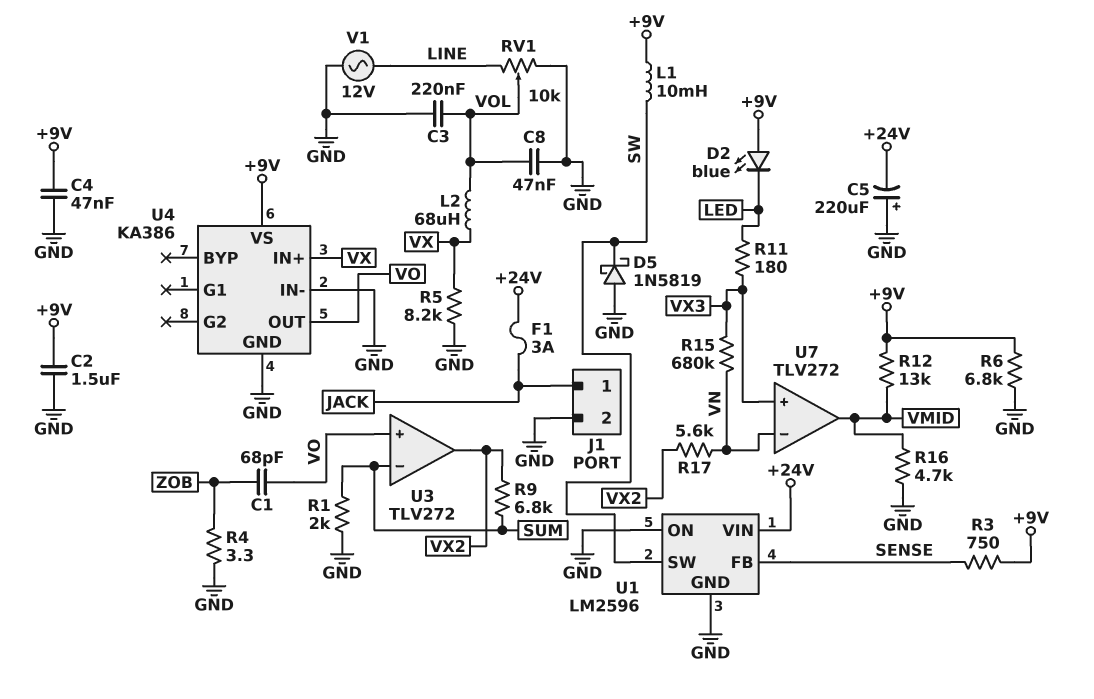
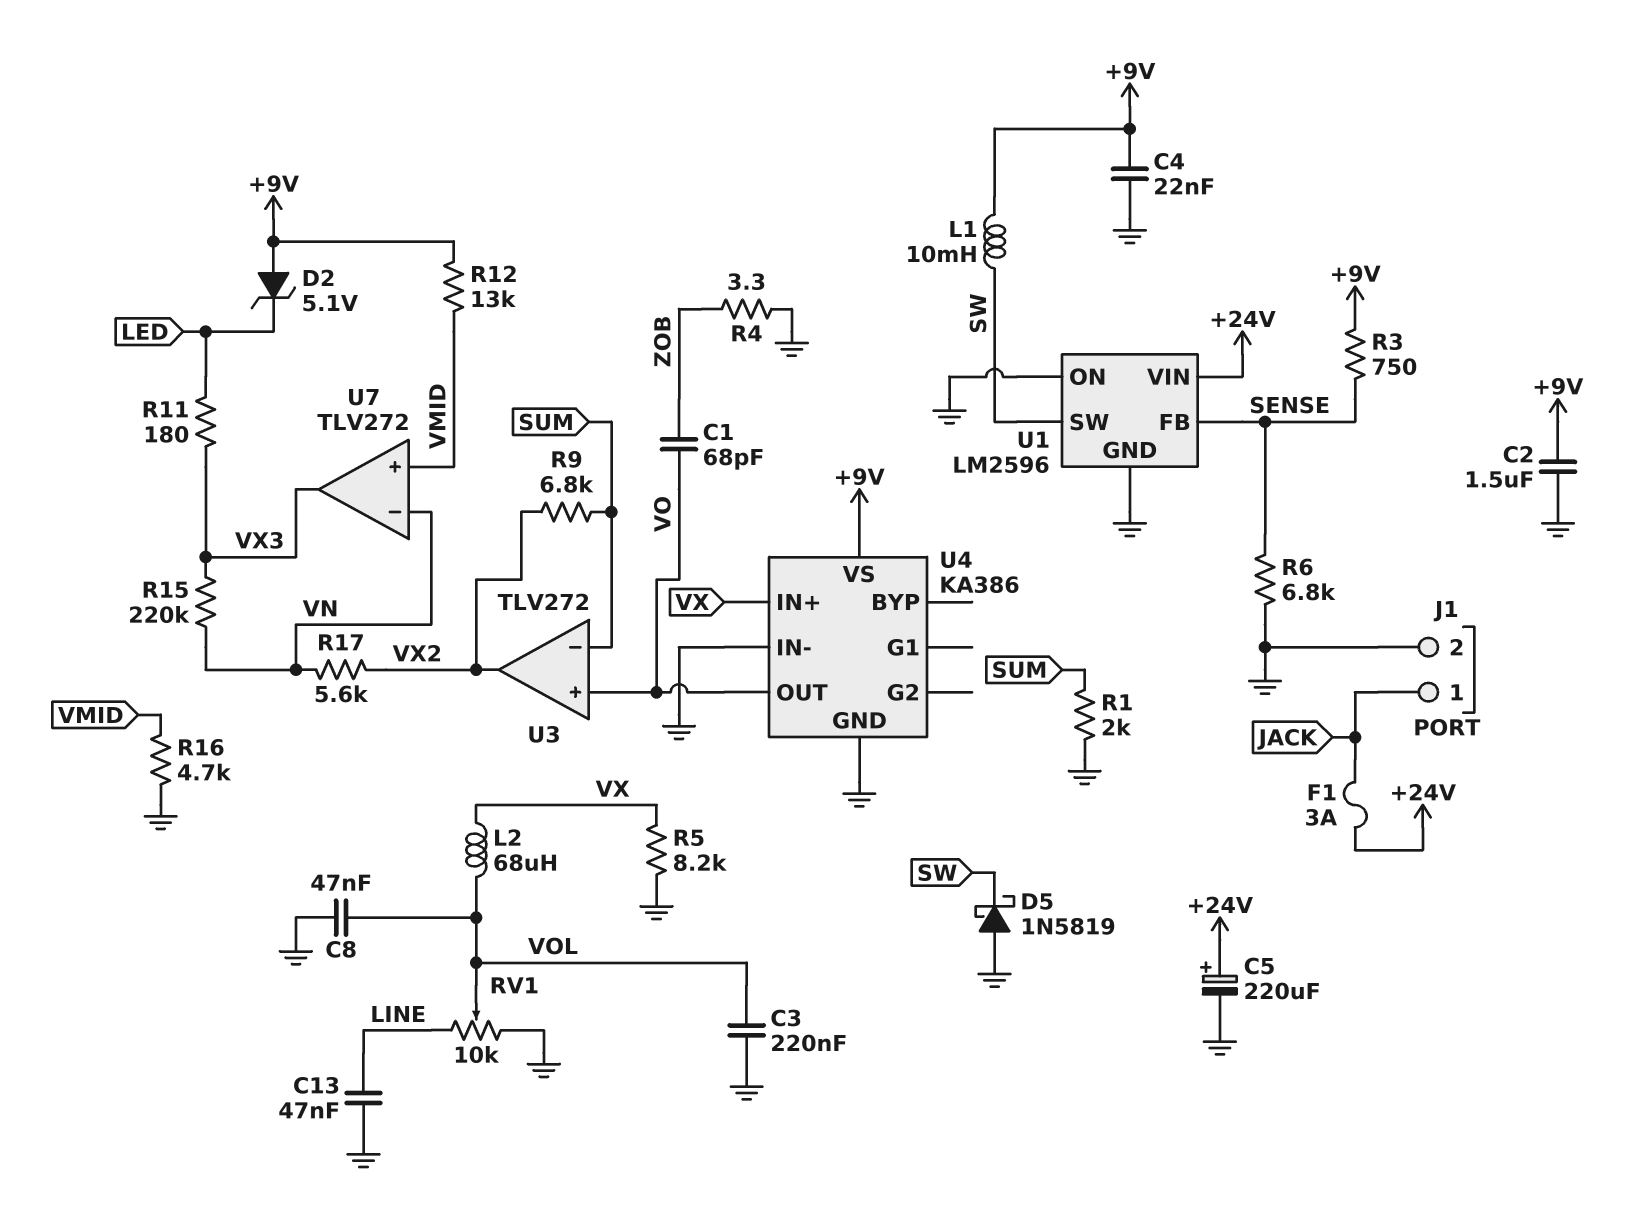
C4: 47nF (+9V, GND) -> 22nF (+9V, GND)
C5: 220uF (plus GND, minus +24V) -> 220uF (plus +24V, minus GND)
C13: none -> 47nF (GND, LINE)
D2: LED blue (A +9V, K LED) -> zener 5.1V (A +9V, K LED)
R6: 6.8k (+9V, GND) -> 6.8k (GND, SENSE)
R15: 680k (VN, VX3) -> 220k (VN, VX3)
U7 pin in+: VX3 -> VMID
U7 pin out: VMID -> VX3
V1: AC 12V (GND, LINE) -> none

